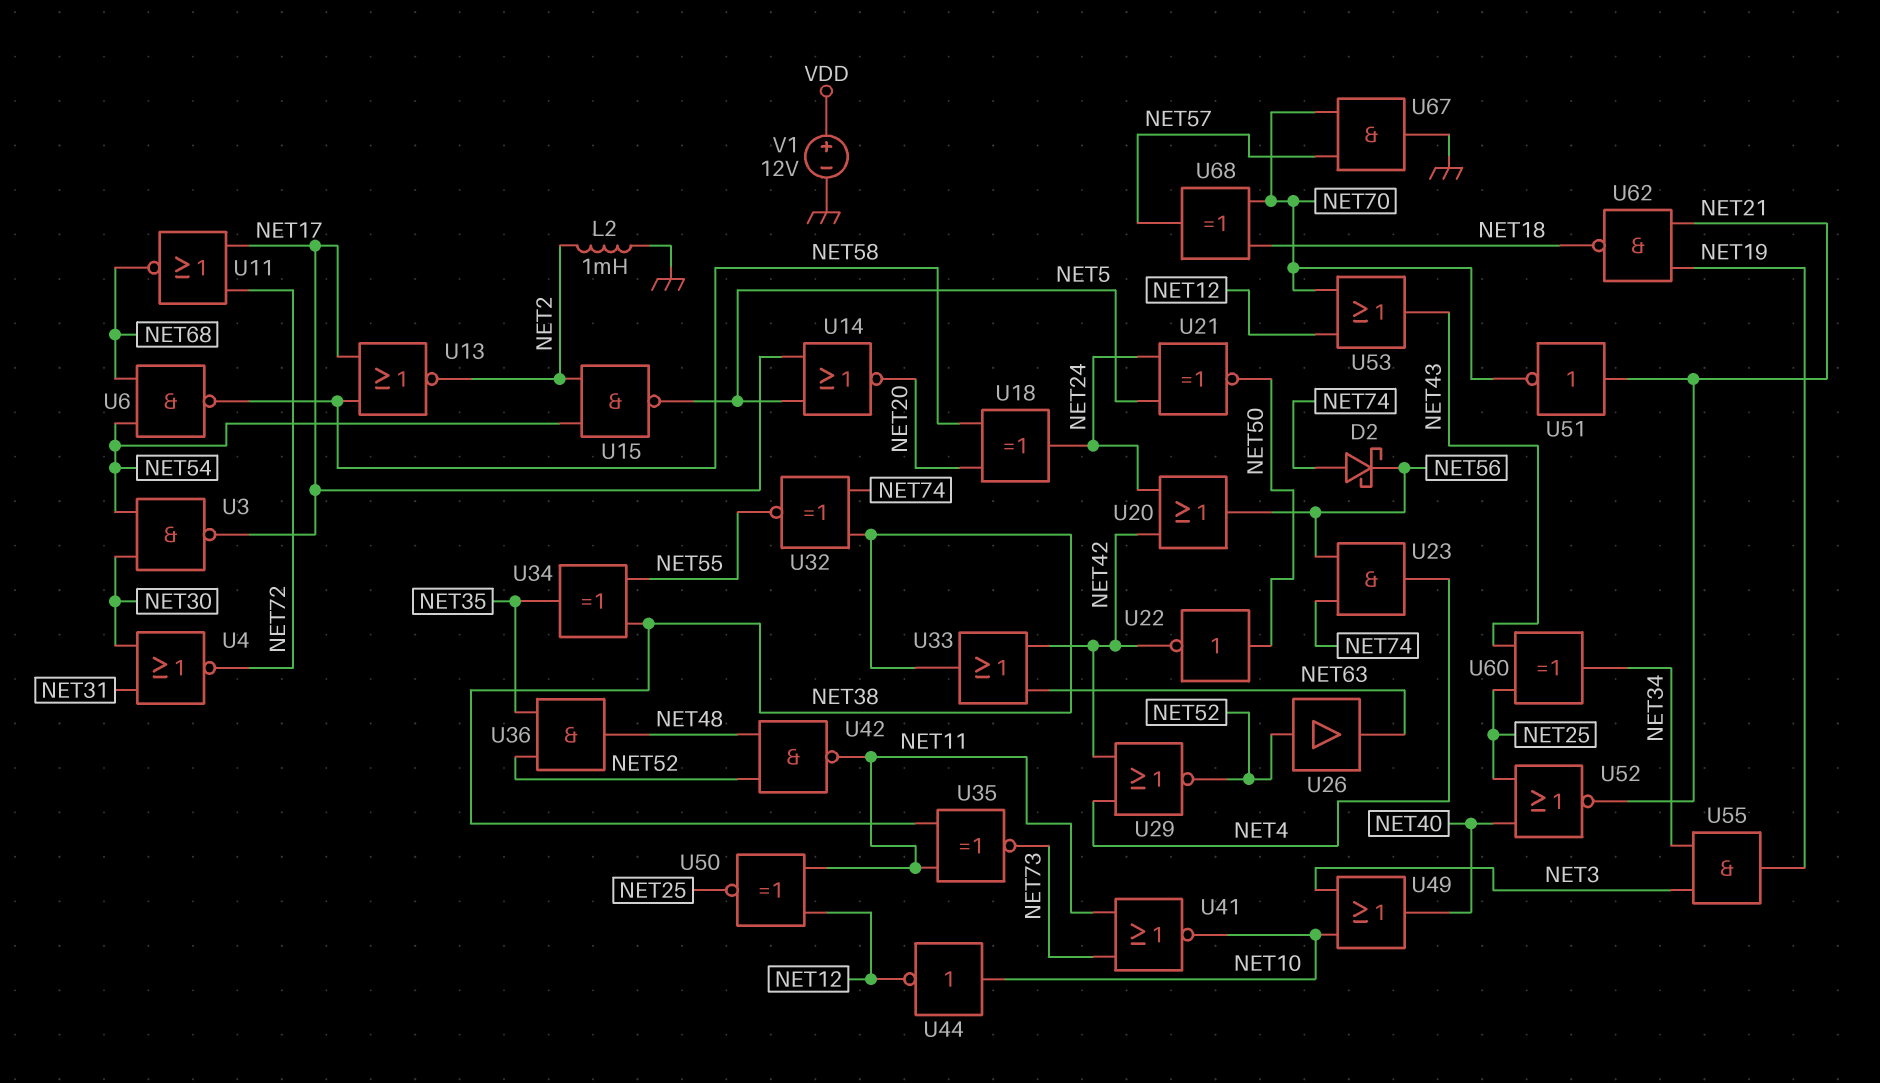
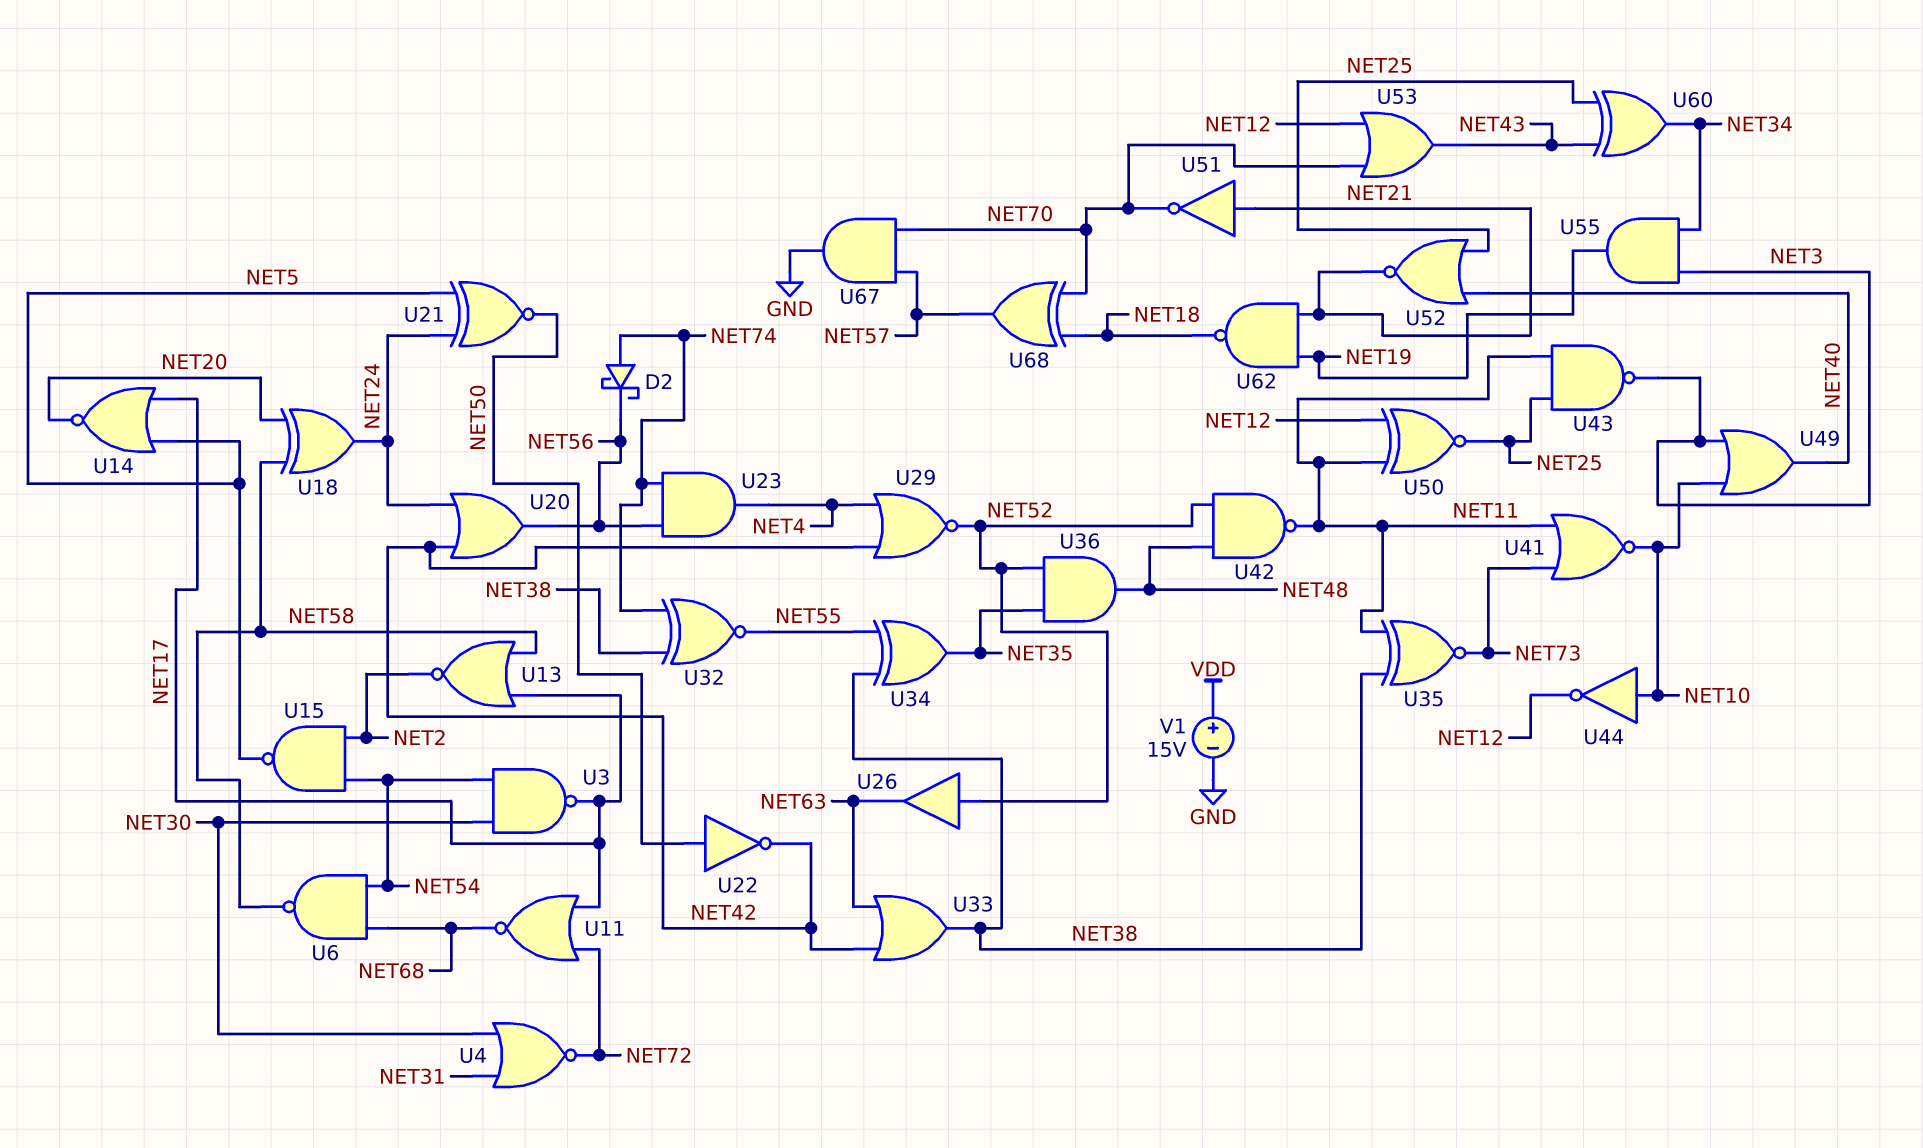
L2: 1mH (GND, NET2) -> none
U43: none -> NAND (in NET11, in NET25, out NET3)
V1: 12V (plus VDD, minus GND) -> 15V (plus VDD, minus GND)

